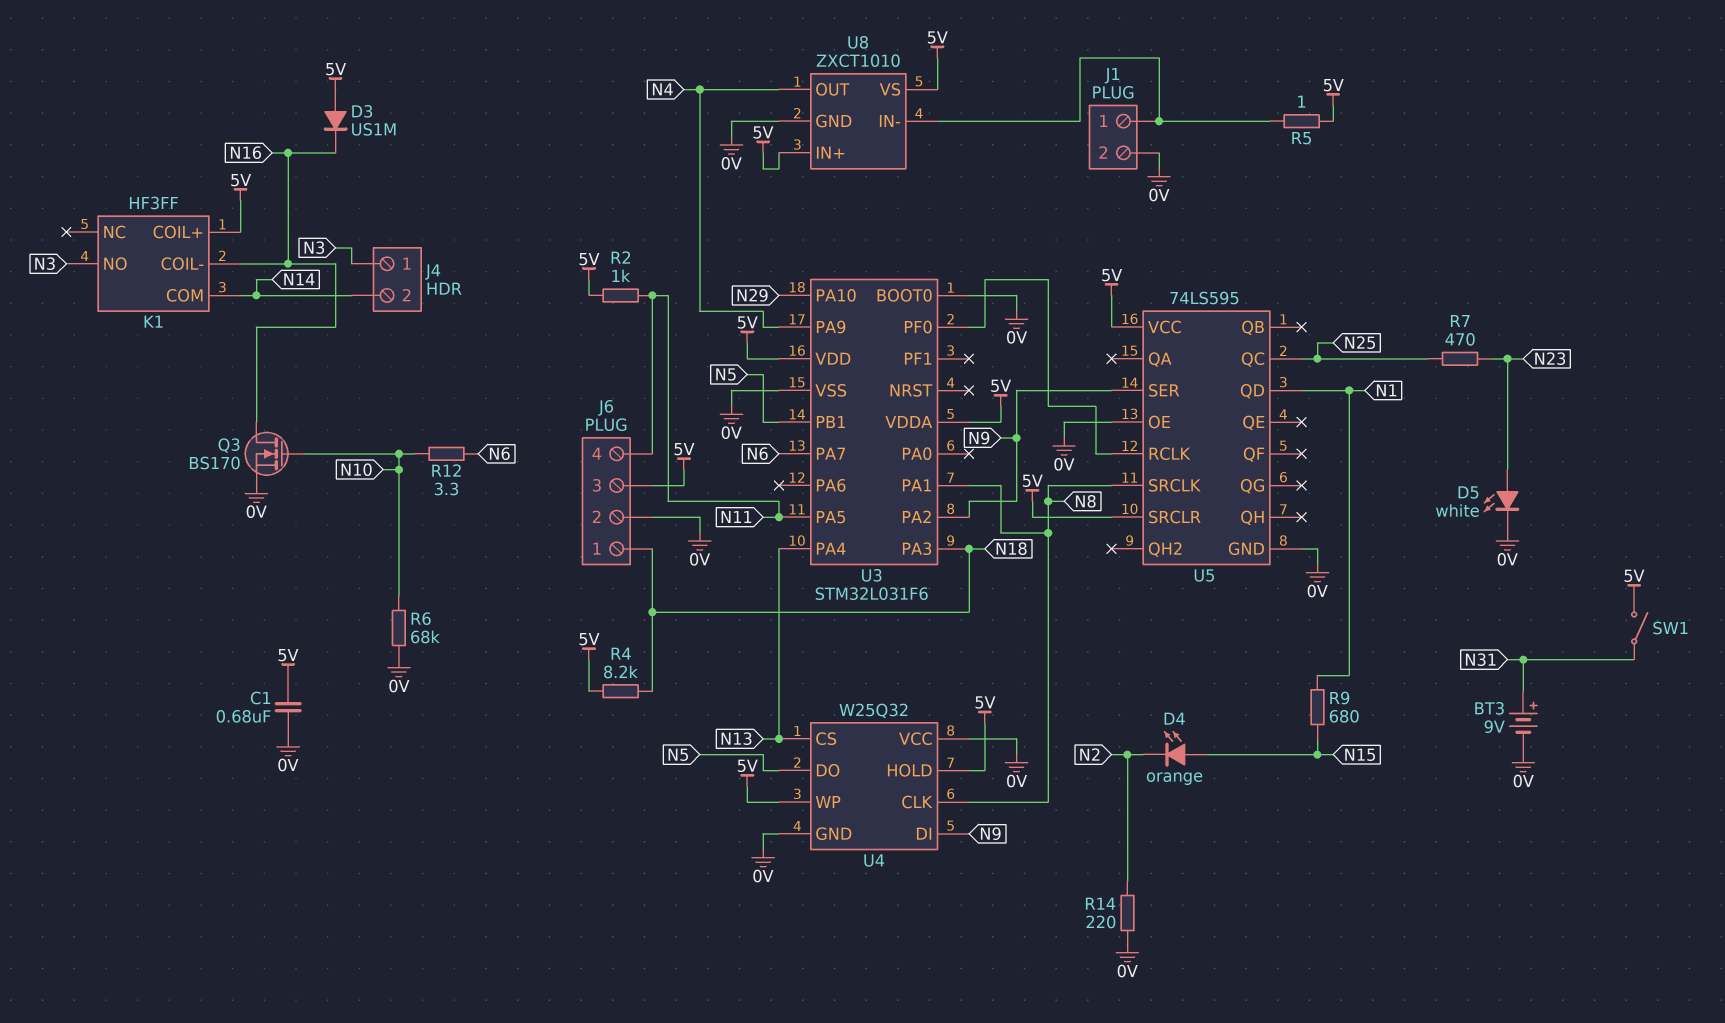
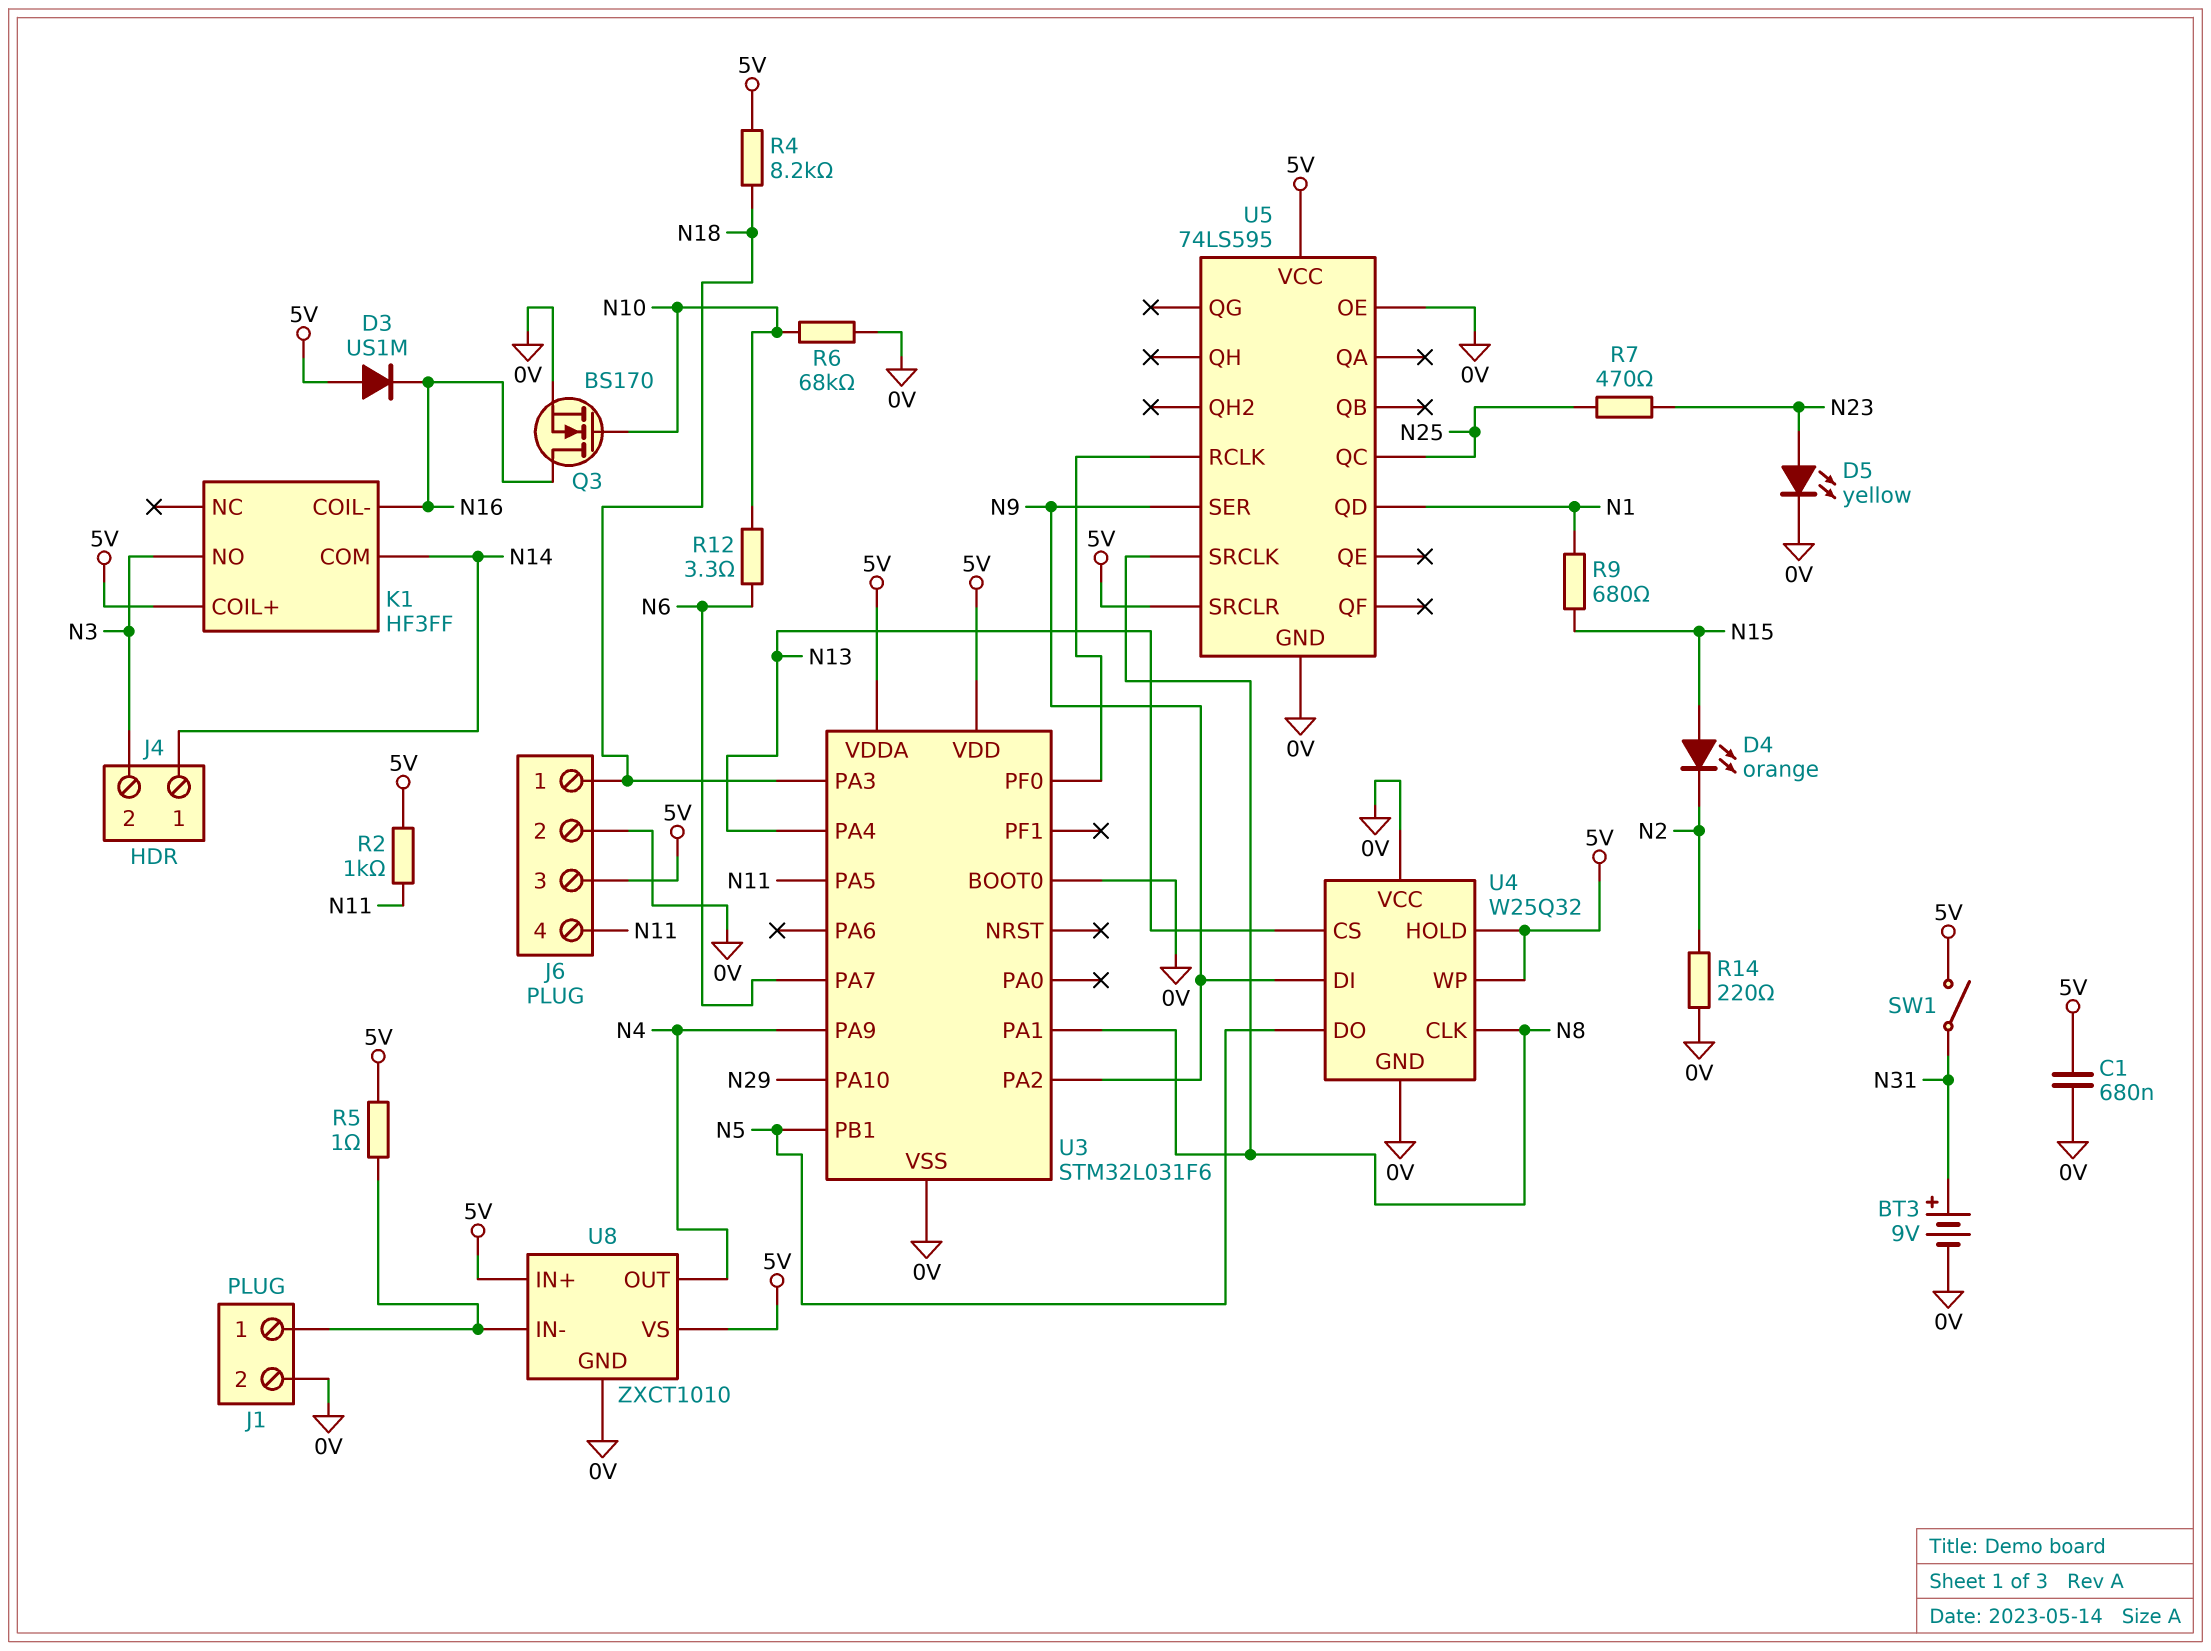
D5: LED white (A N23, K 0V) -> LED yellow (A N23, K 0V)
J4 pin 1: N3 -> N14
J4 pin 2: N14 -> N3

